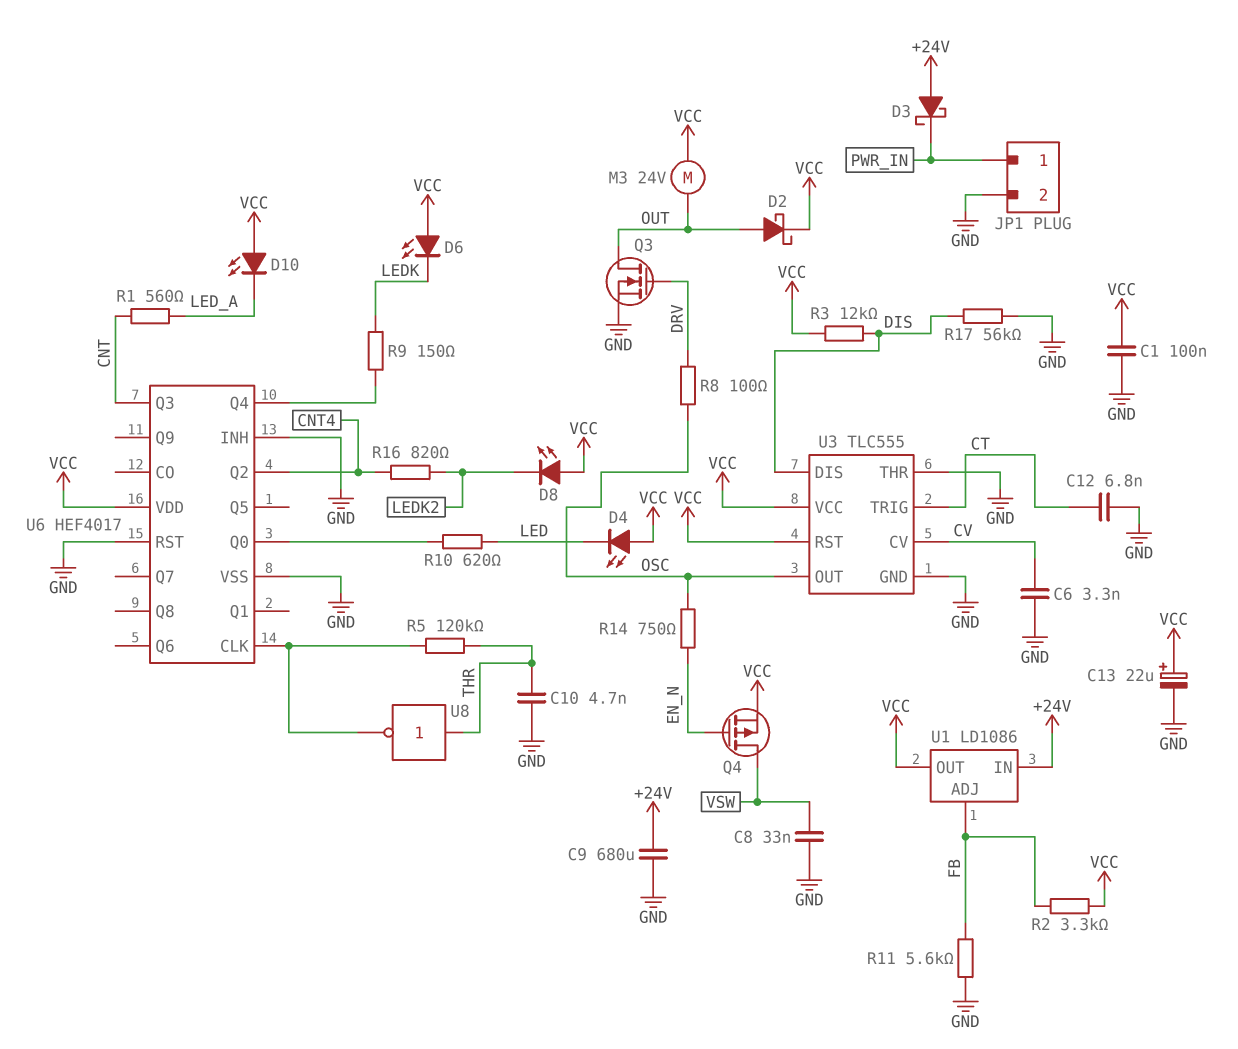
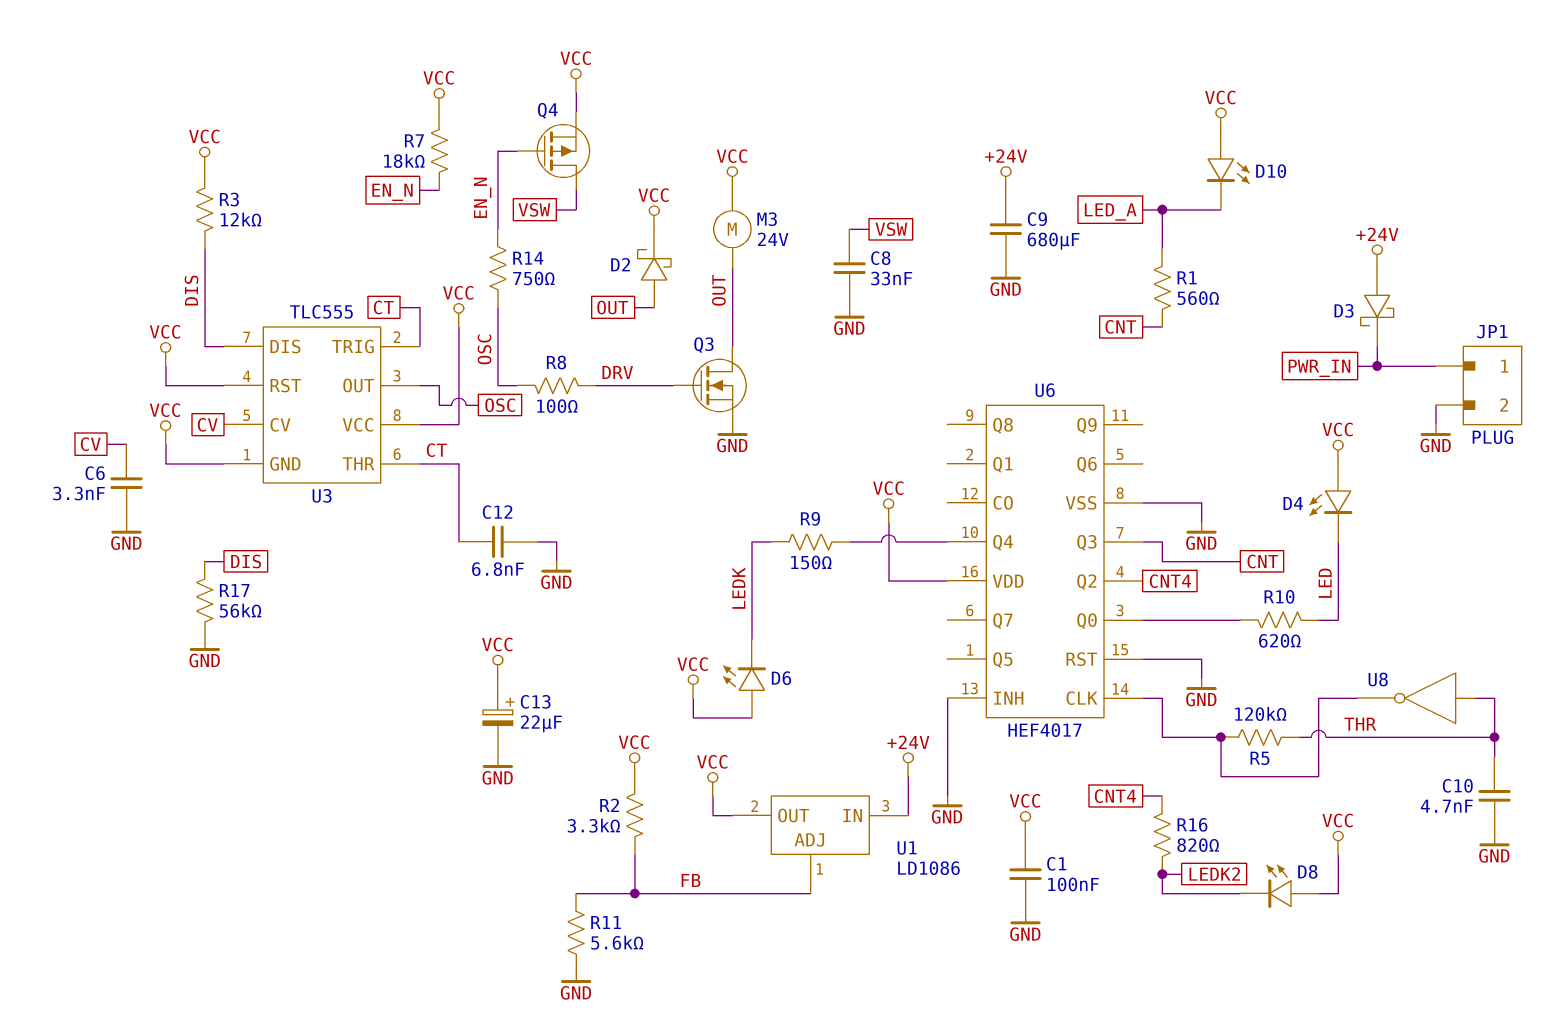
R7: none -> 18k (EN_N, VCC)
U3 pin GND: GND -> VCC
U3 pin THR: GND -> CT

